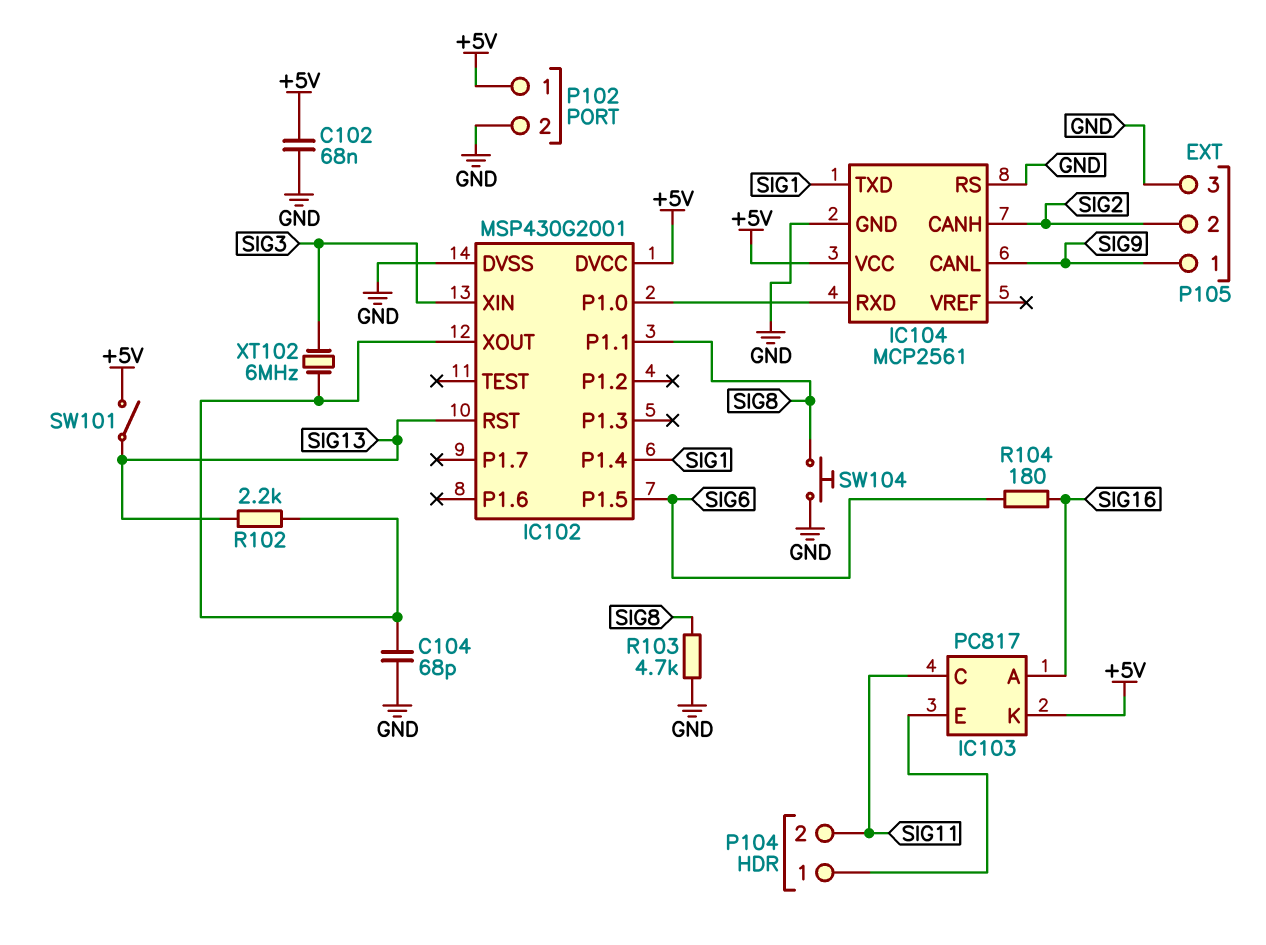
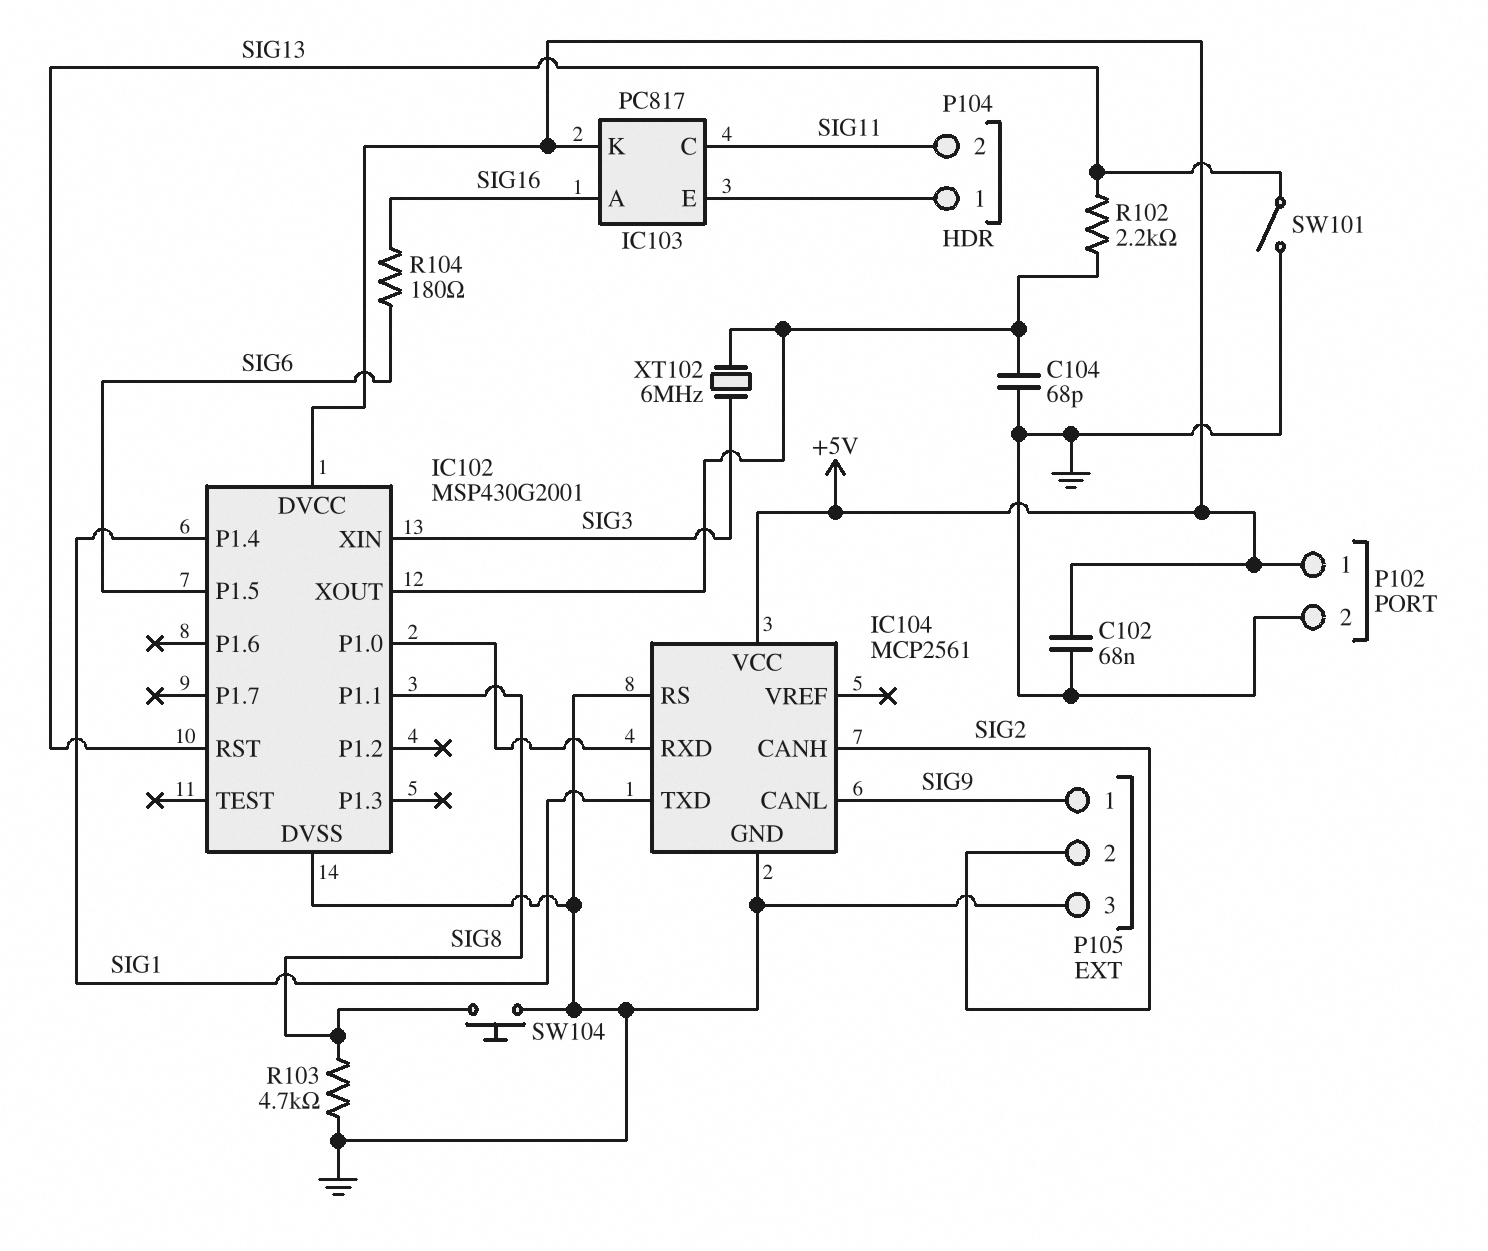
SW101: switch (+5V, SIG13) -> switch (GND, SIG13)

